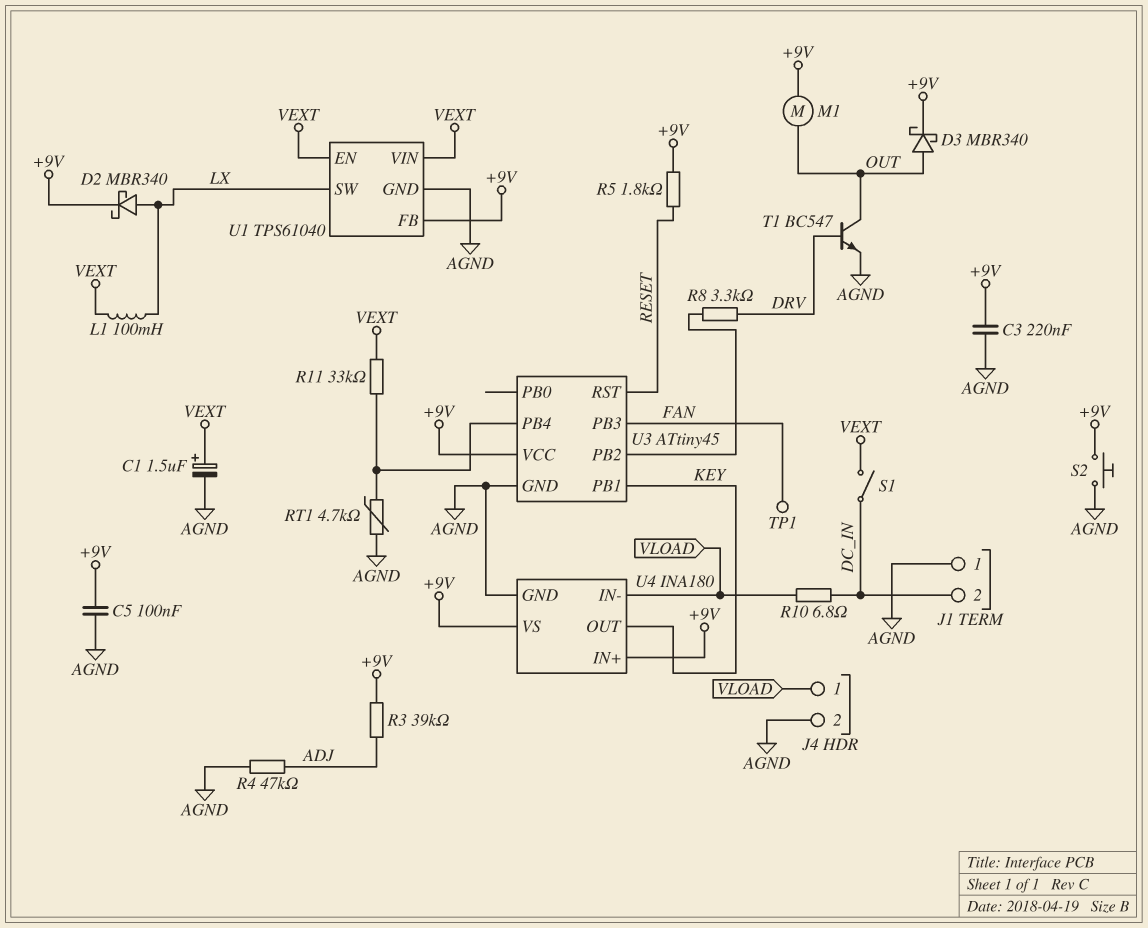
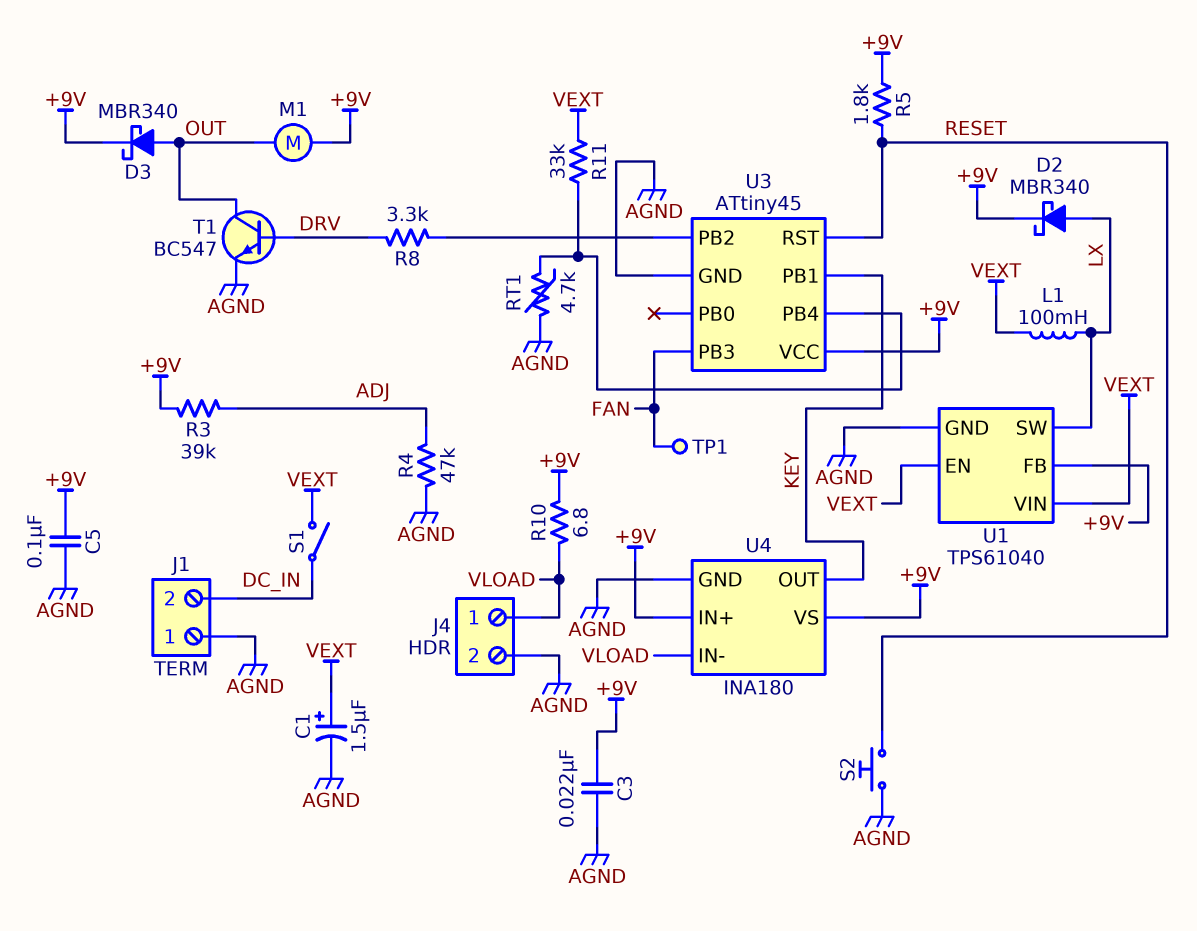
C3: 220nF (+9V, AGND) -> 22nF (+9V, AGND)
R10: 6.8 (DC_IN, VLOAD) -> 6.8 (+9V, VLOAD)
S2: button (+9V, AGND) -> button (AGND, RESET)

